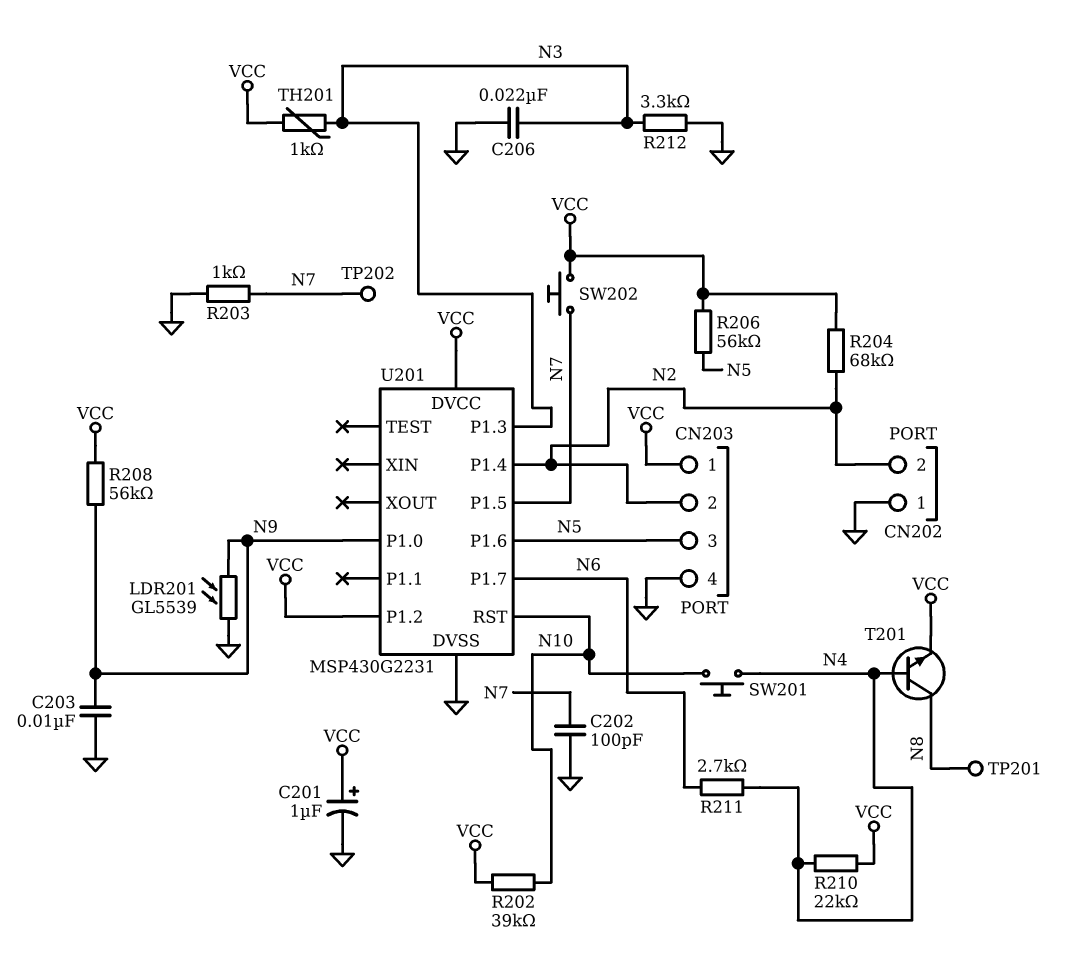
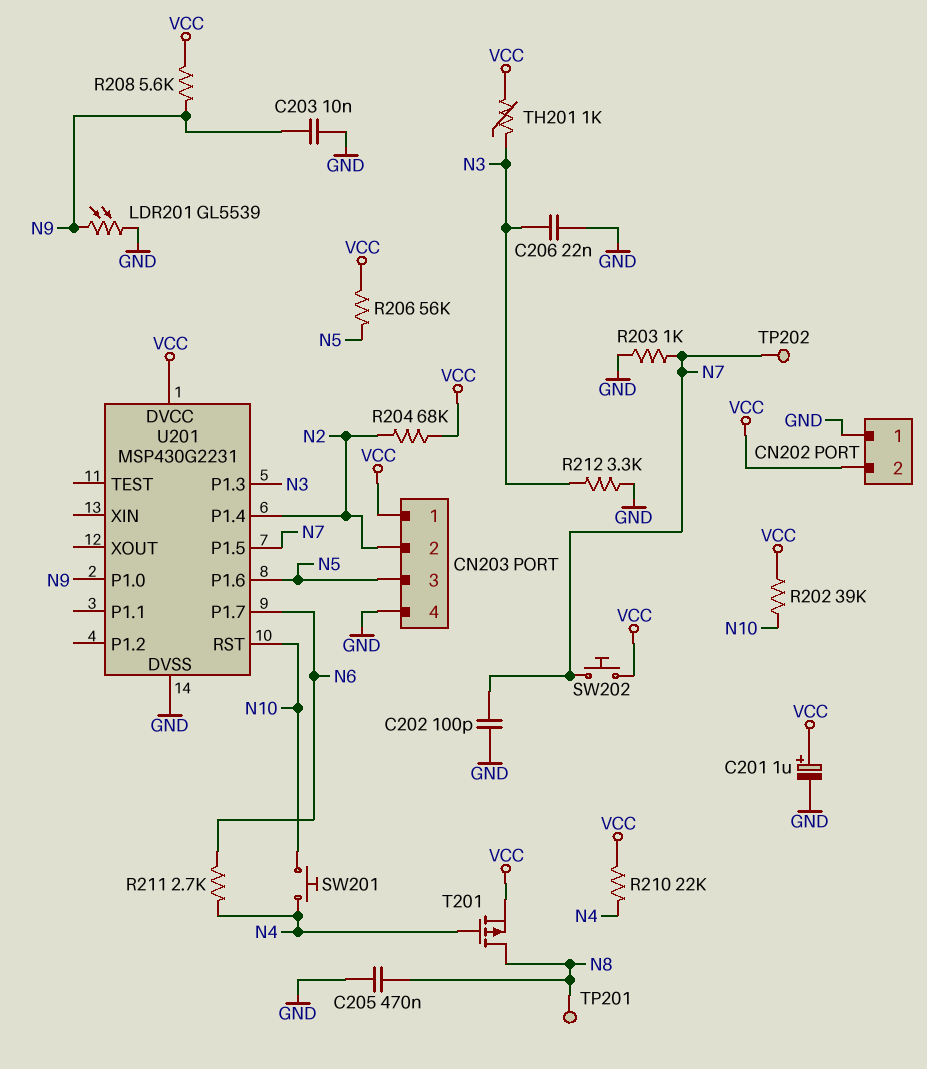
C205: none -> 470nF (GND, N8)
CN202 pin 2: N2 -> VCC
R208: 56k (N9, VCC) -> 5.6k (N9, VCC)
T201: NPN (B N4, C N8, E VCC) -> PMOS (G N4, D N8, S VCC)
U201 pin P1.2: VCC -> none

